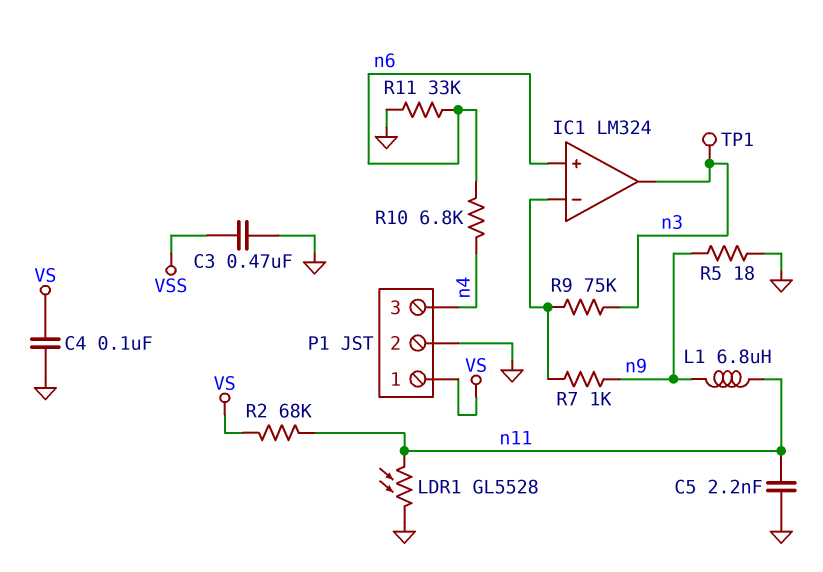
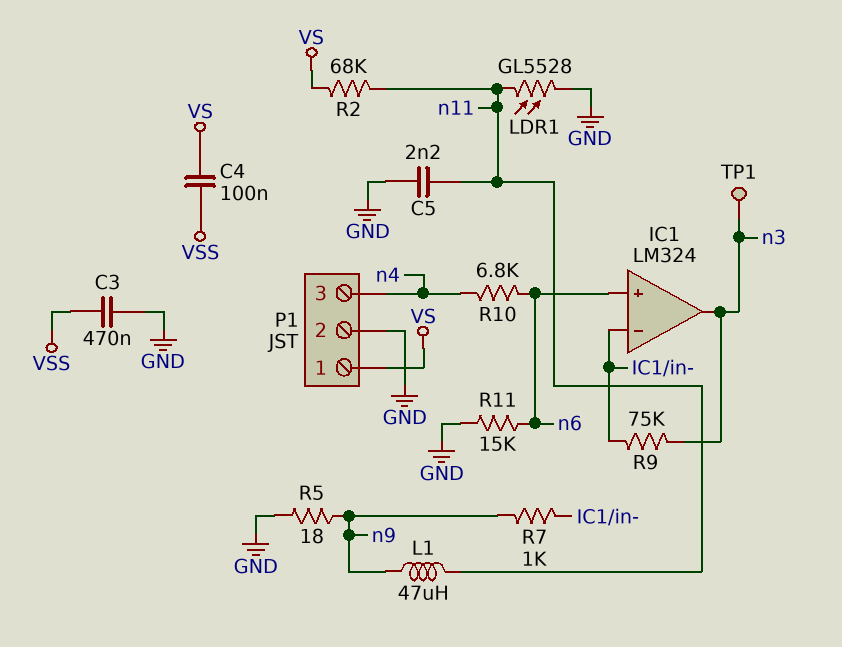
C4: 100nF (GND, VS) -> 100nF (VS, VSS)
L1: 6.8uH (n9, n11) -> 47uH (n9, n11)
R11: 33k (GND, n6) -> 15k (GND, n6)

